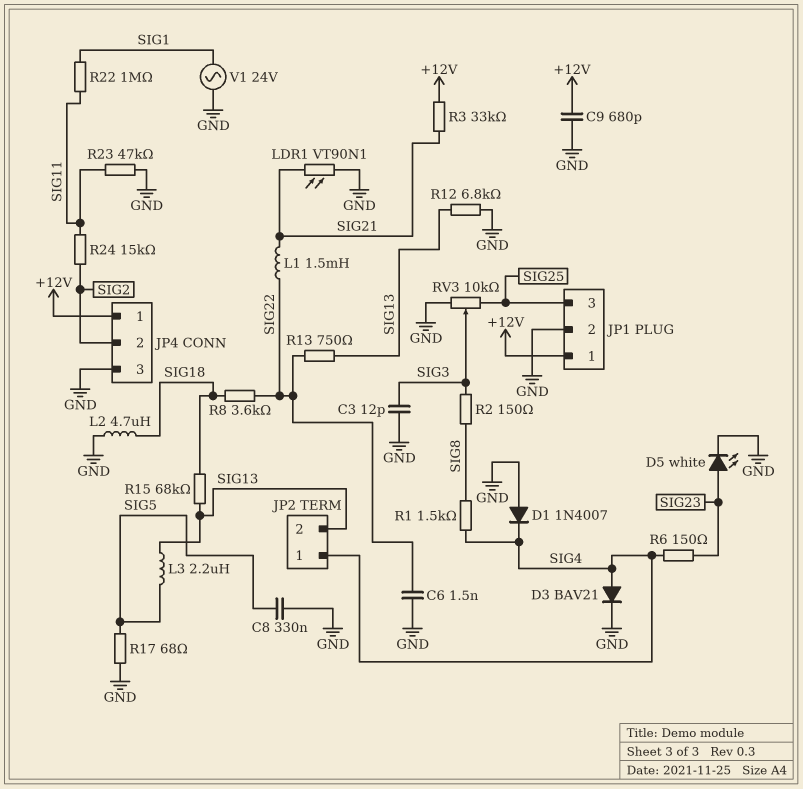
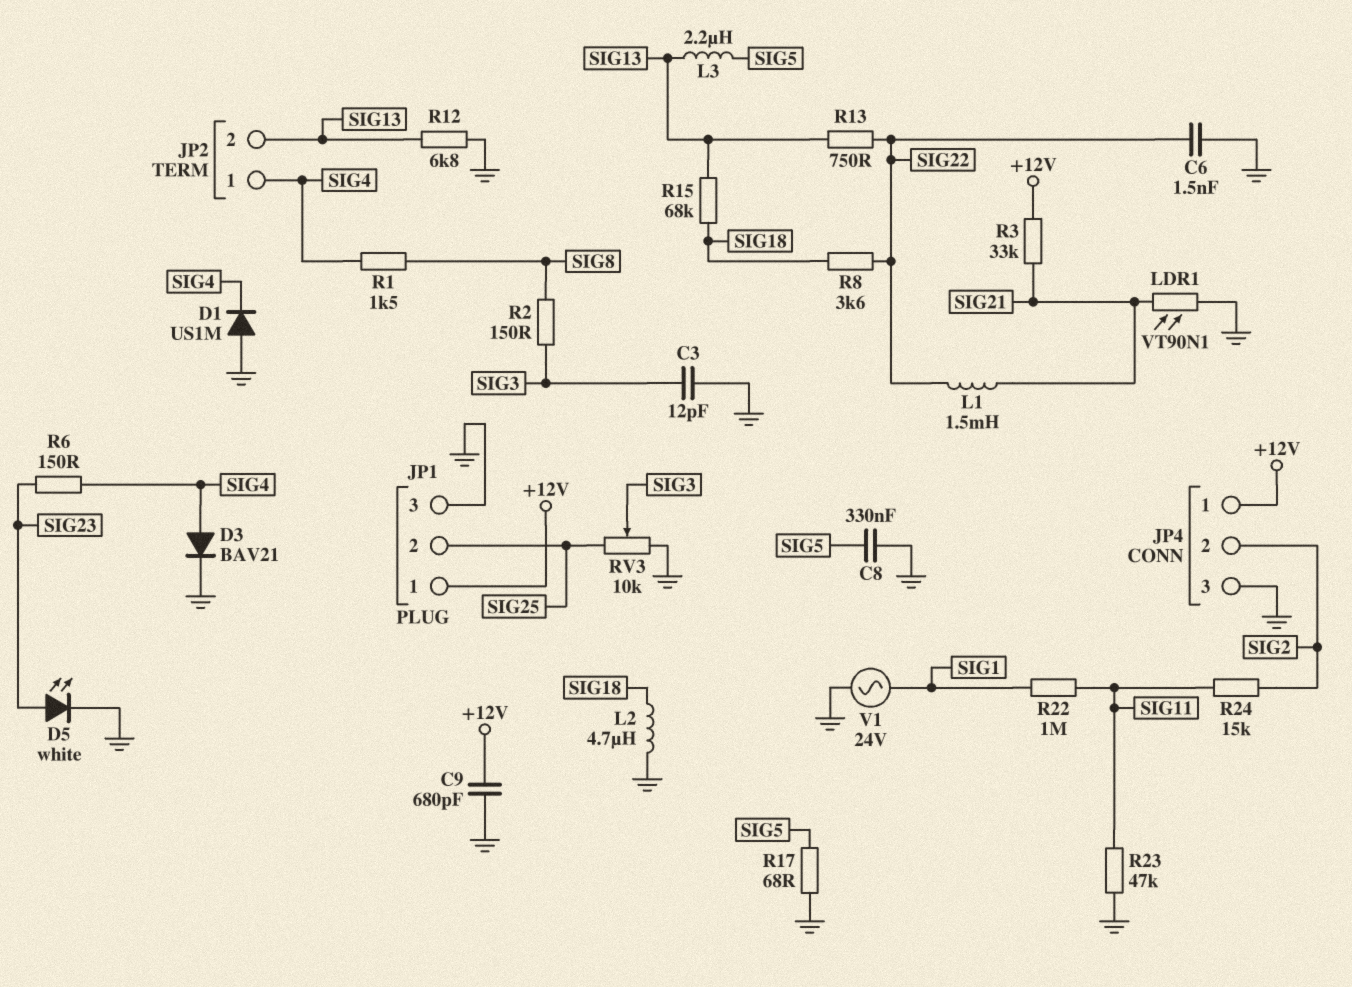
D1: diode 1N4007 (A GND, K SIG4) -> diode US1M (A GND, K SIG4)
JP1 pin 2: GND -> SIG25
JP1 pin 3: SIG25 -> GND

